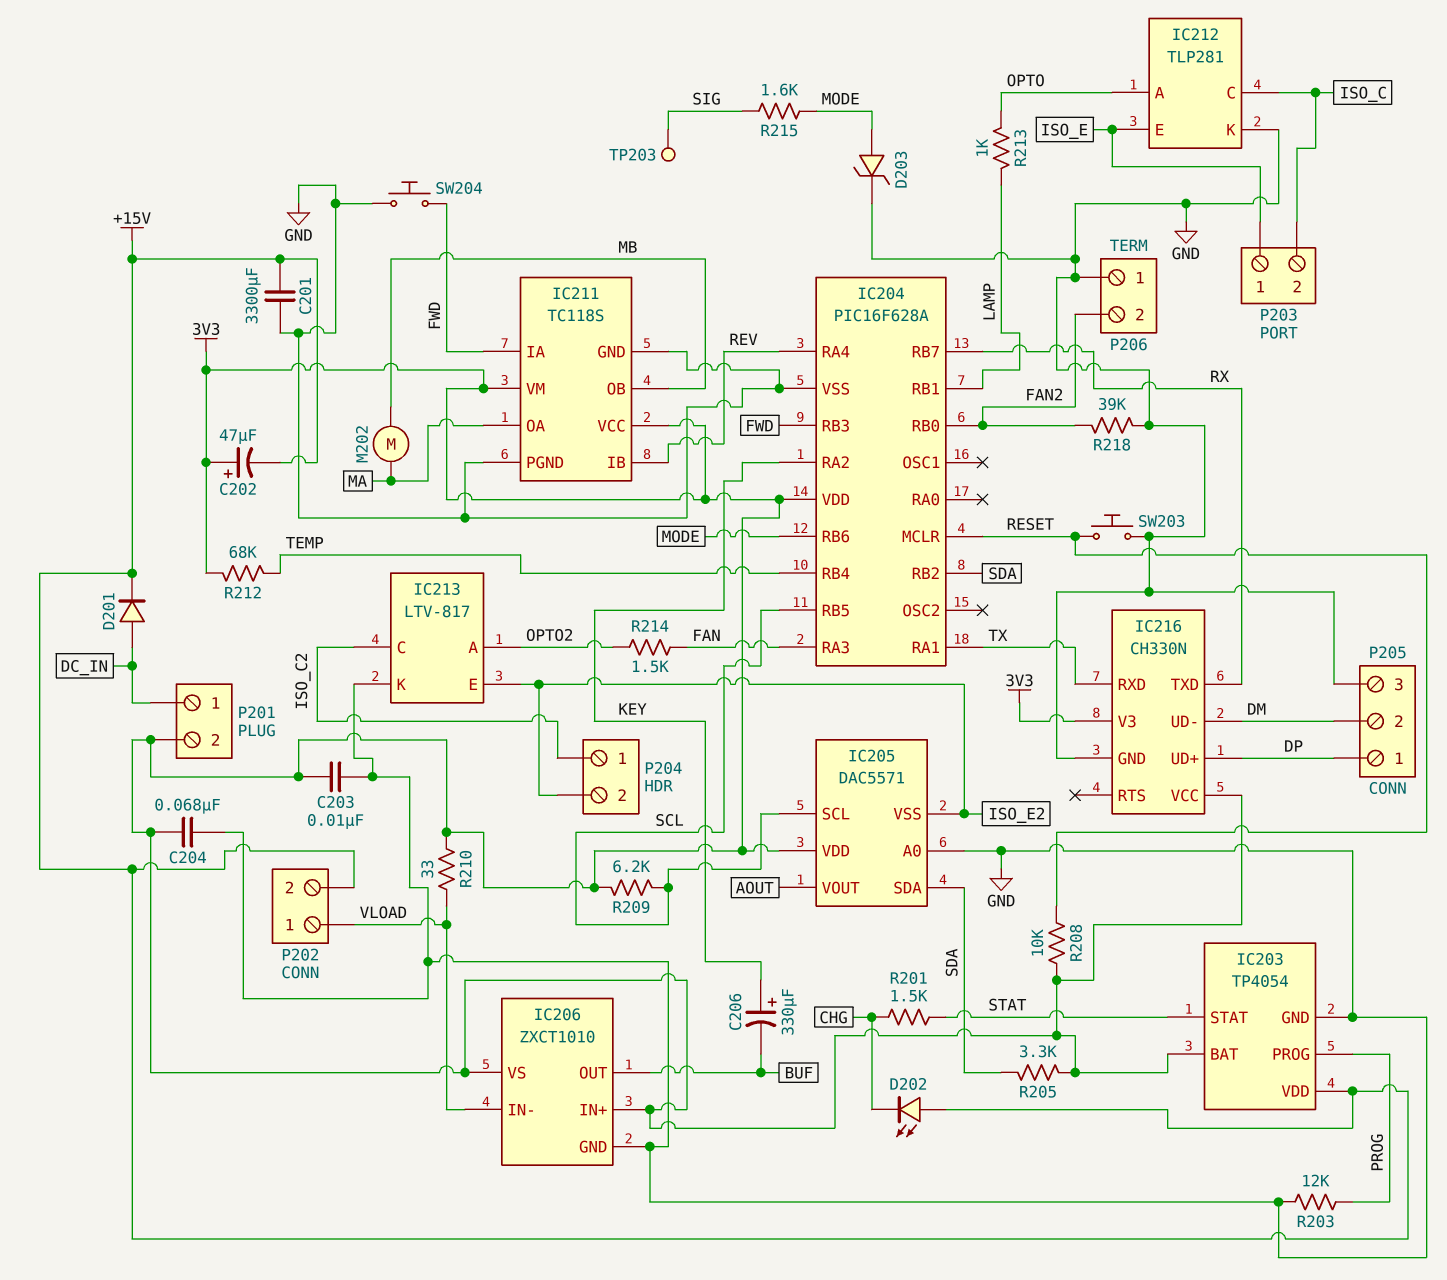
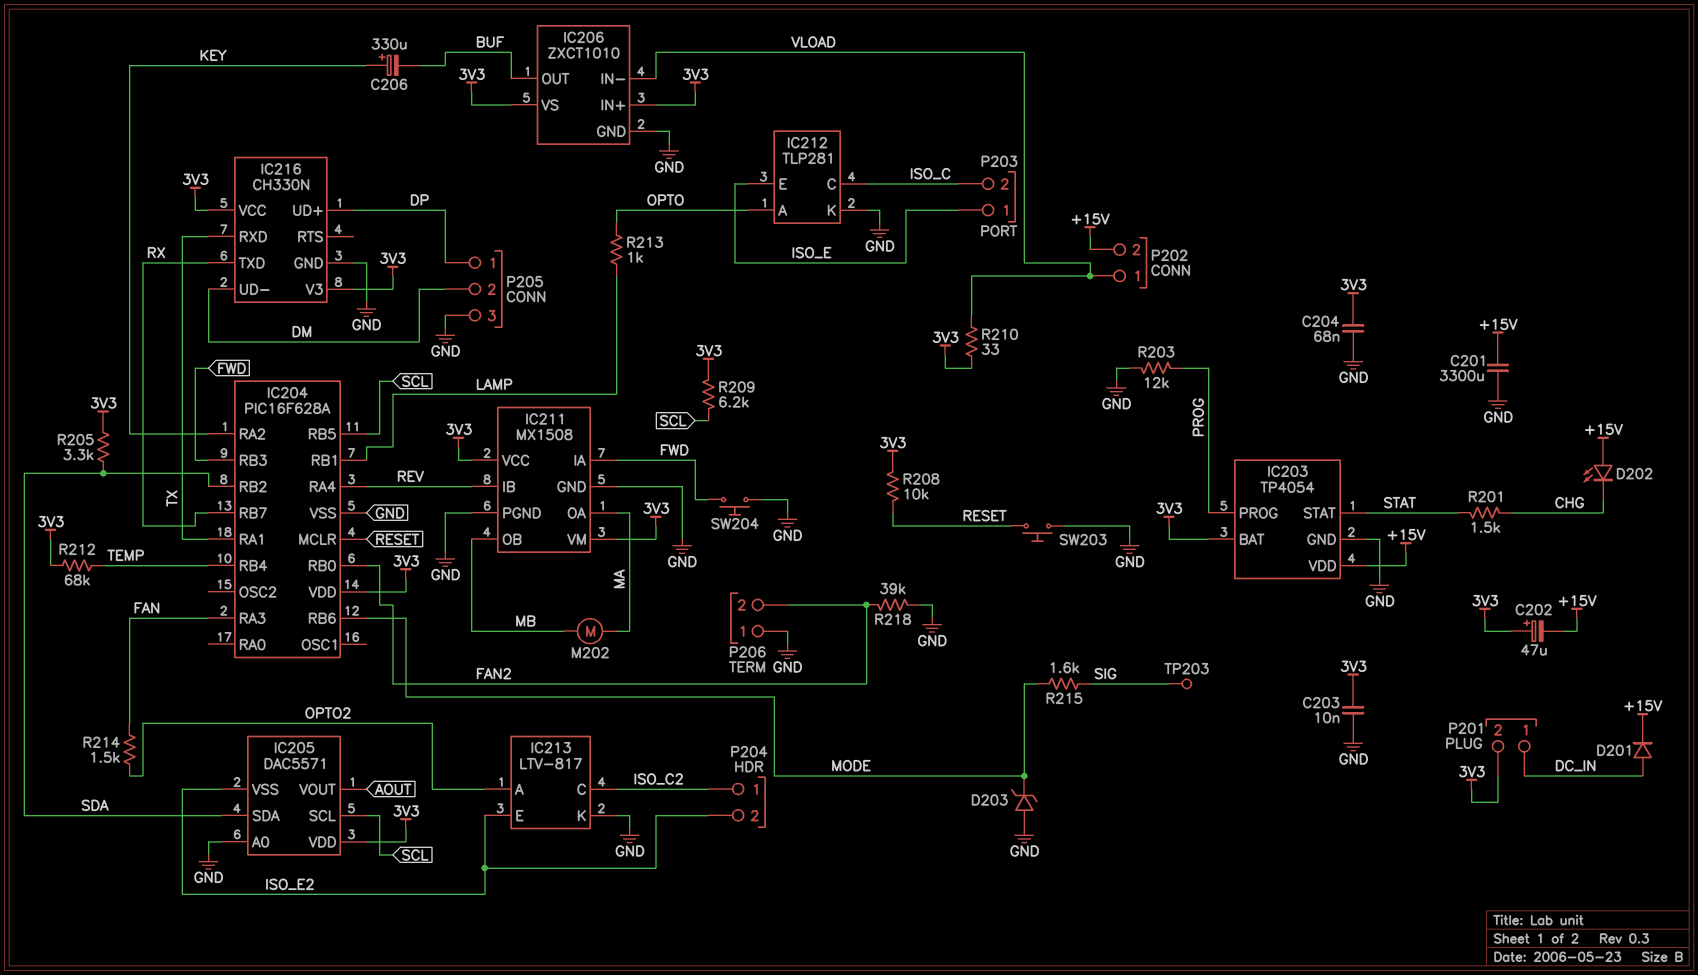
D203: zener (A MODE, K GND) -> zener (A GND, K MODE)
IC211: TC118S -> MX1508

